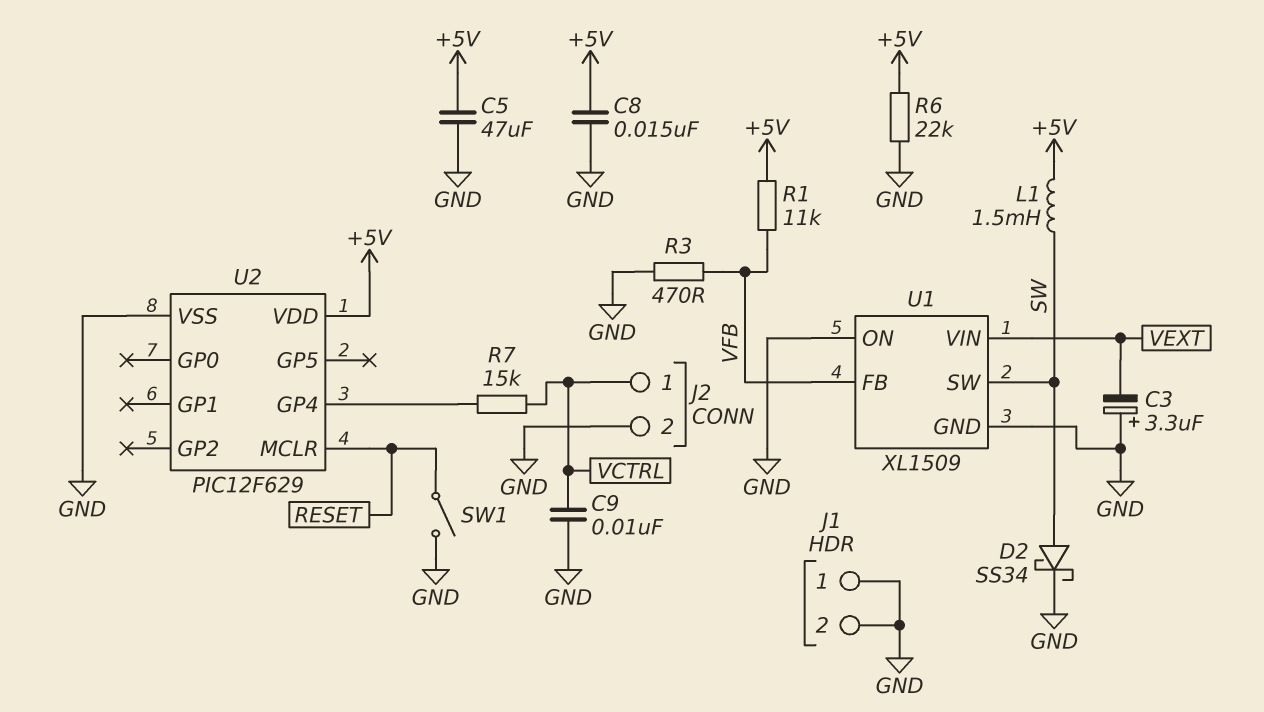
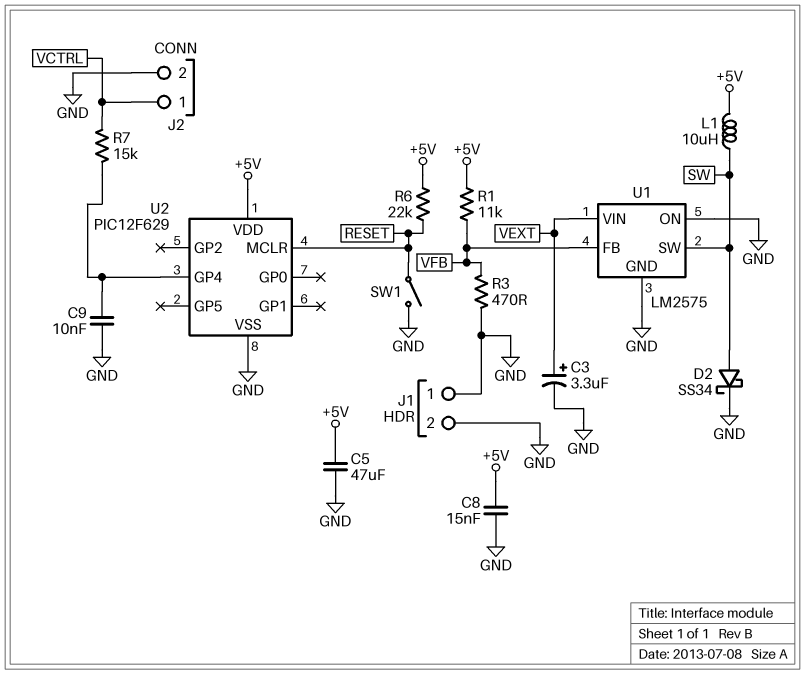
C3: 3.3uF (plus GND, minus VEXT) -> 3.3uF (plus VEXT, minus GND)
C9: 10nF (GND, VCTRL) -> 10nF (GND, U2/GP4)
L1: 1.5mH (+5V, SW) -> 10uH (+5V, SW)
R6: 22k (+5V, GND) -> 22k (+5V, RESET)
U1: XL1509 -> LM2575

